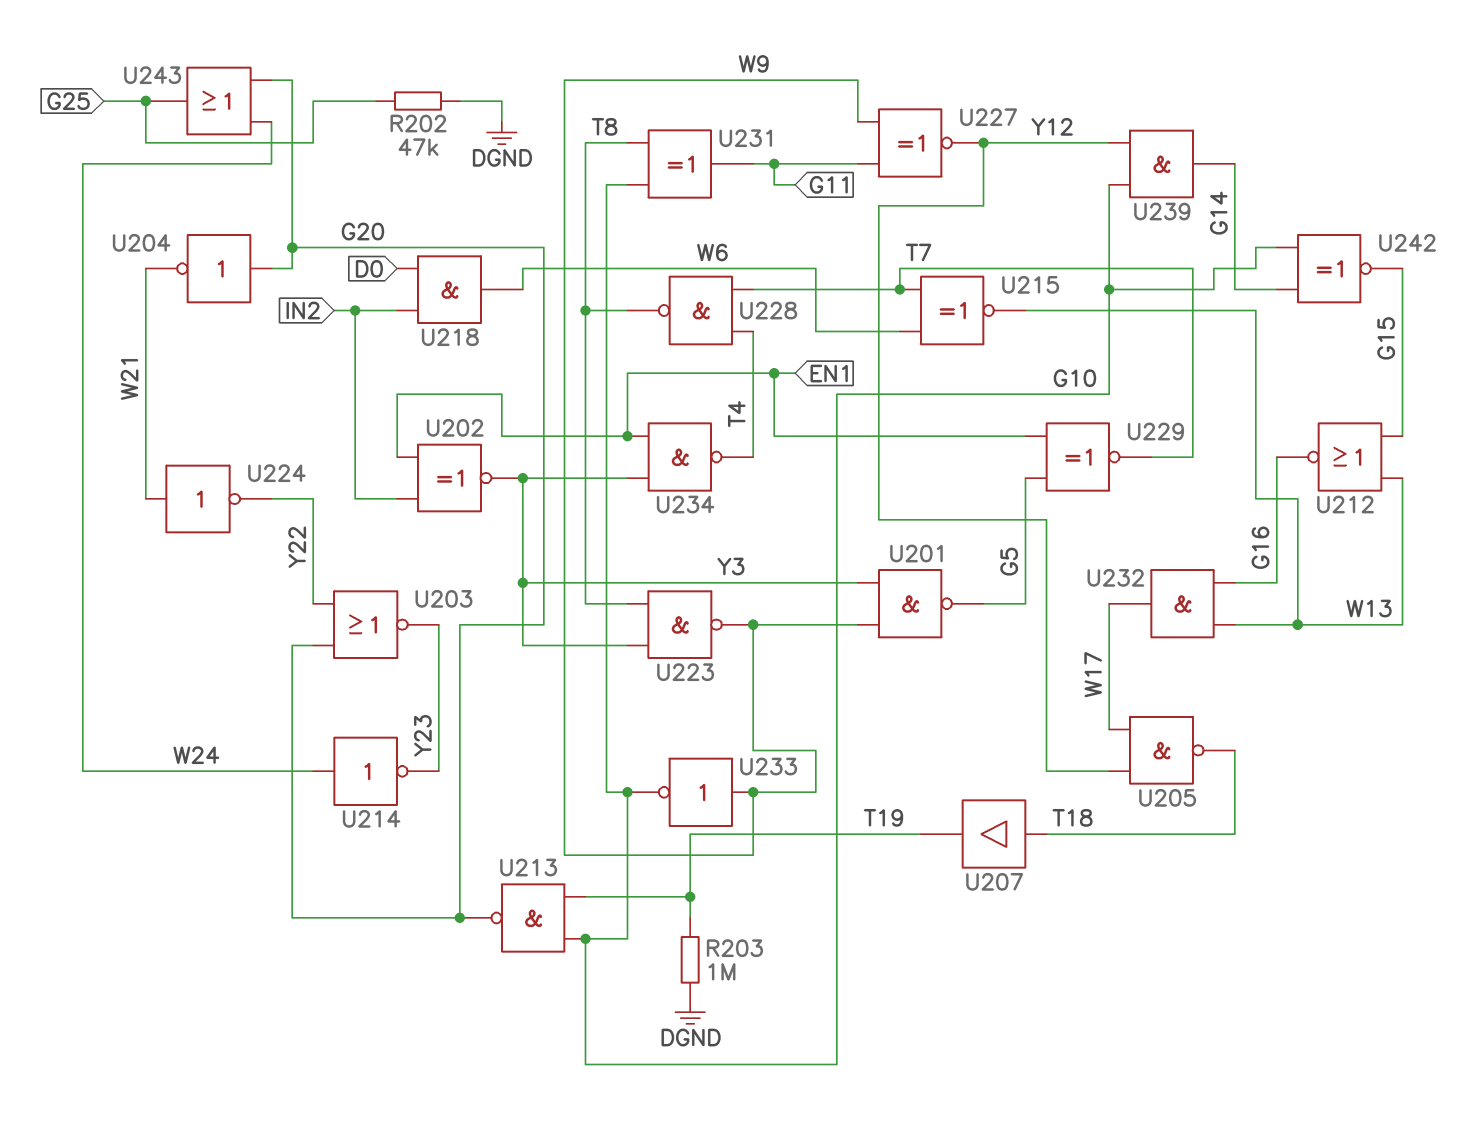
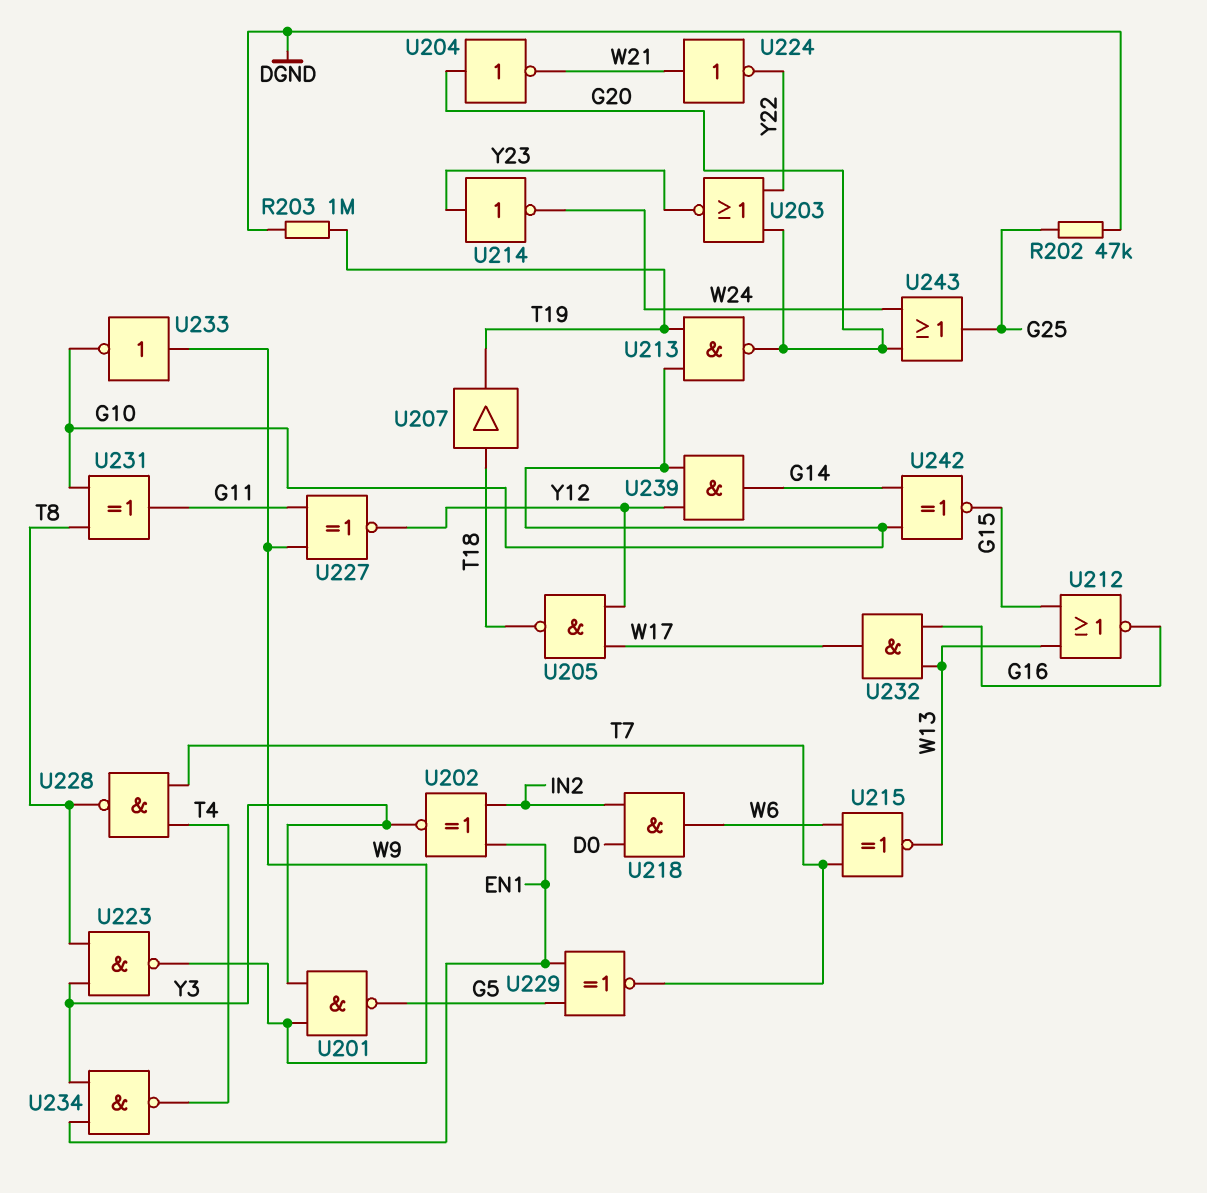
U214: NOT (in W24, out Y23) -> NOT (in Y23, out W24)

